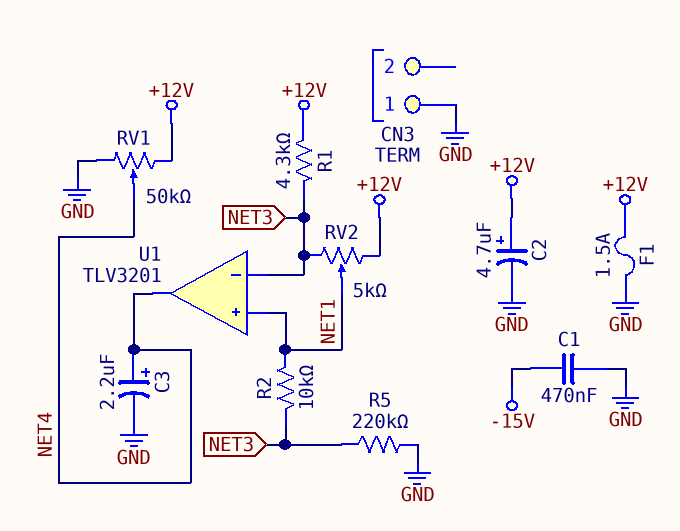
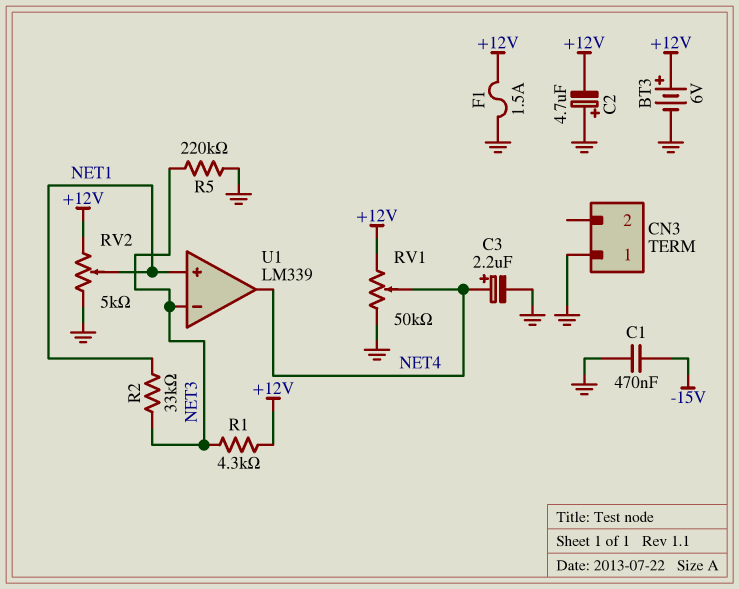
BT3: none -> 6V (plus +12V, minus GND)
C2: 4.7uF (plus +12V, minus GND) -> 4.7uF (plus GND, minus +12V)
R2: 10k (NET1, NET3) -> 33k (NET1, NET3)
RV2: 5k (+12V, NET3, wiper NET1) -> 5k (+12V, GND, wiper NET1)
U1: TLV3201 -> LM339

